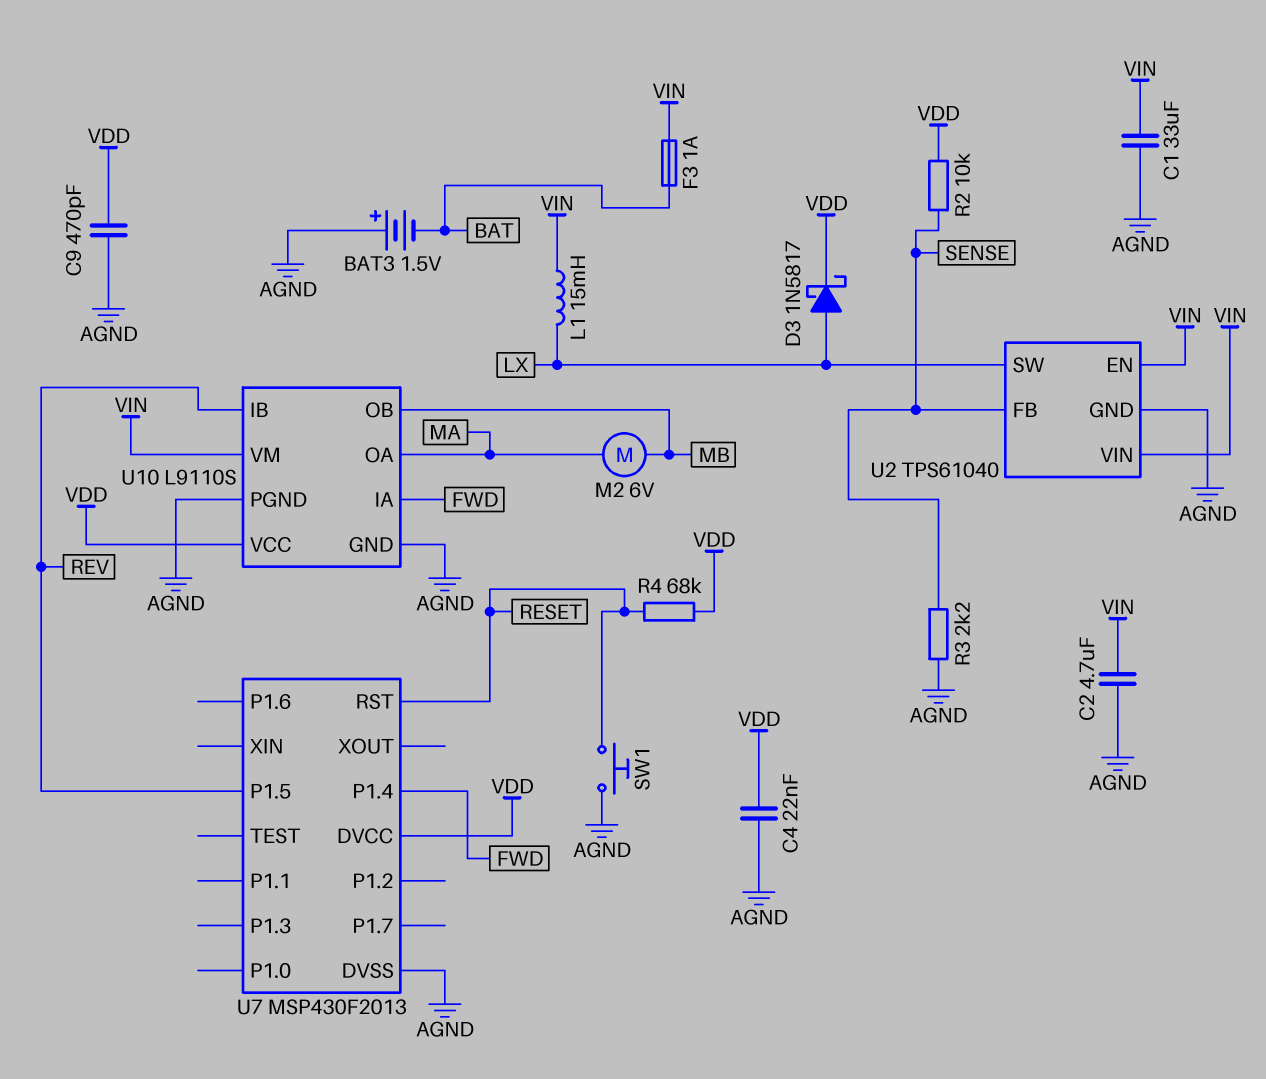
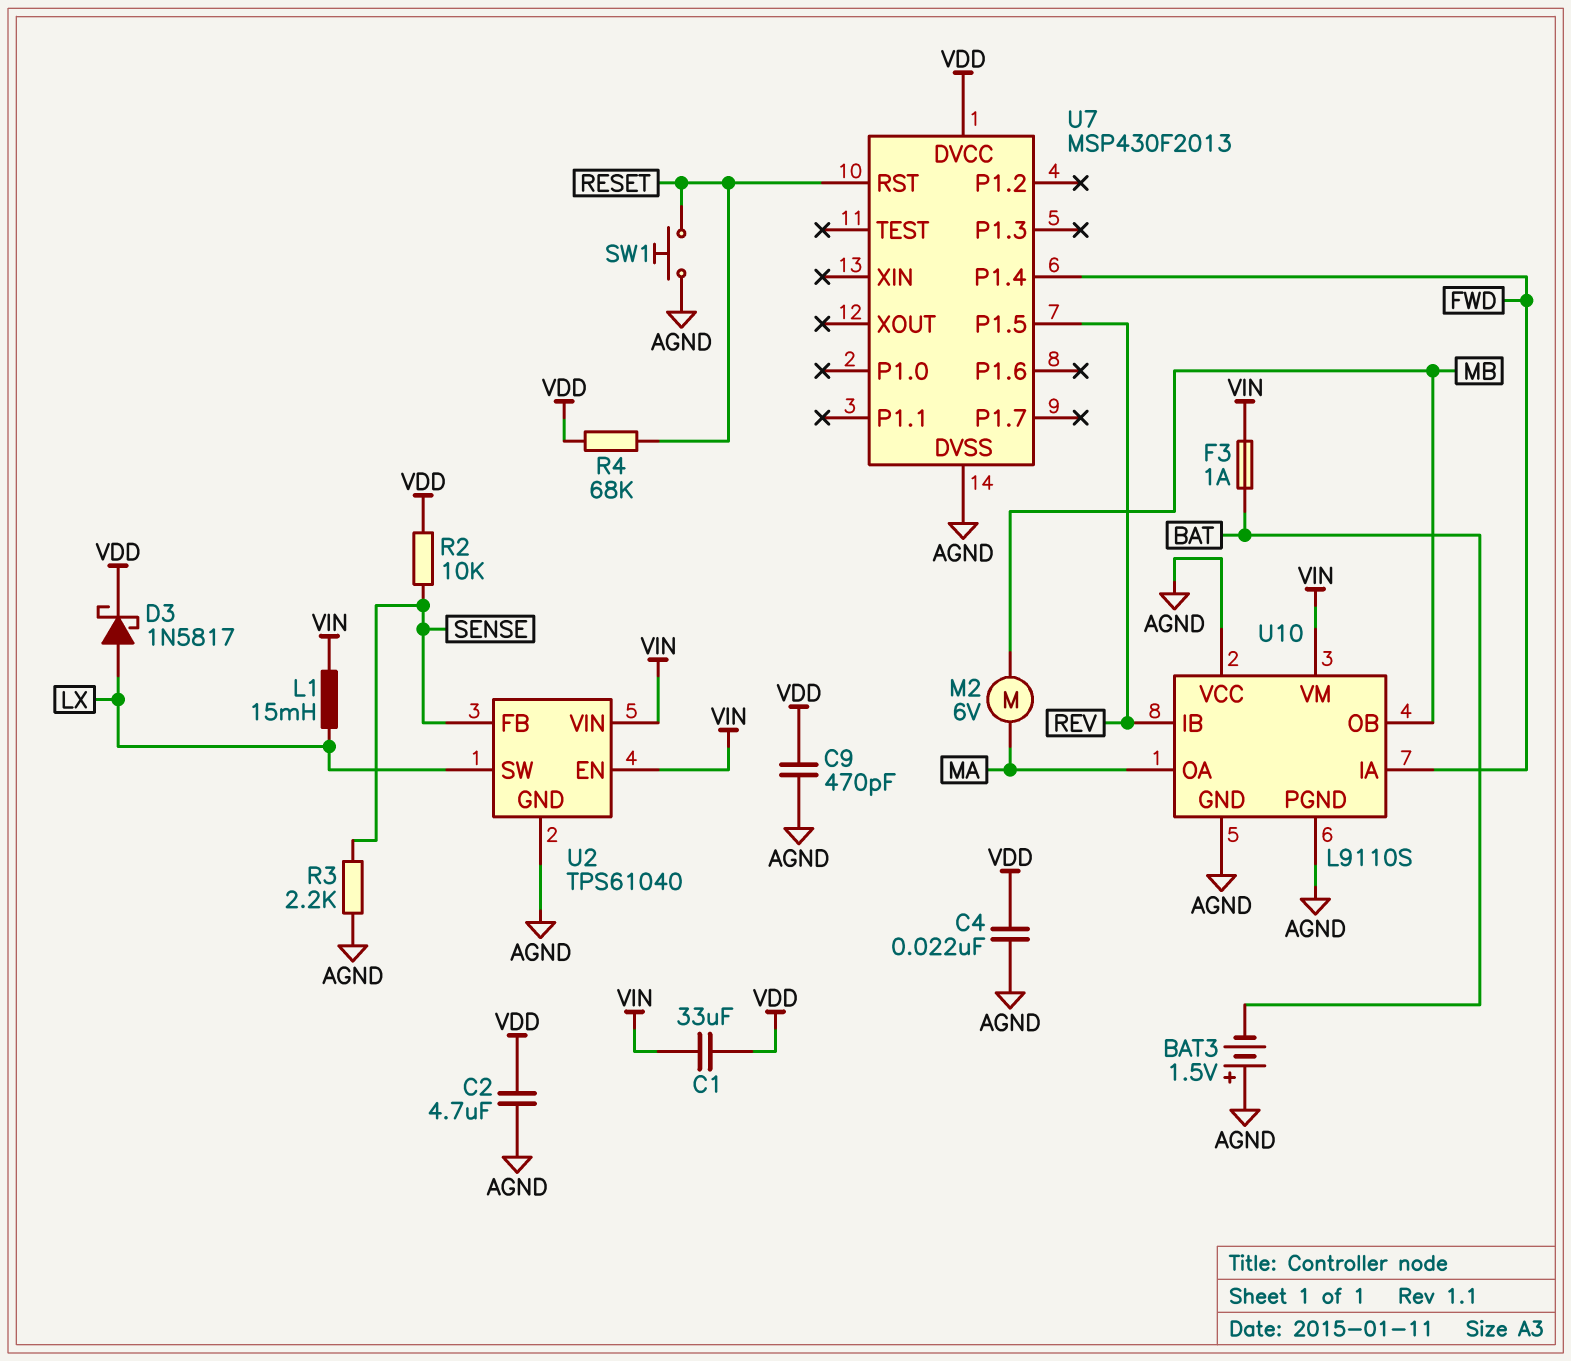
C1: 33uF (AGND, VIN) -> 33uF (VDD, VIN)
C2: 4.7uF (AGND, VIN) -> 4.7uF (AGND, VDD)
U10 pin VCC: VDD -> AGND

